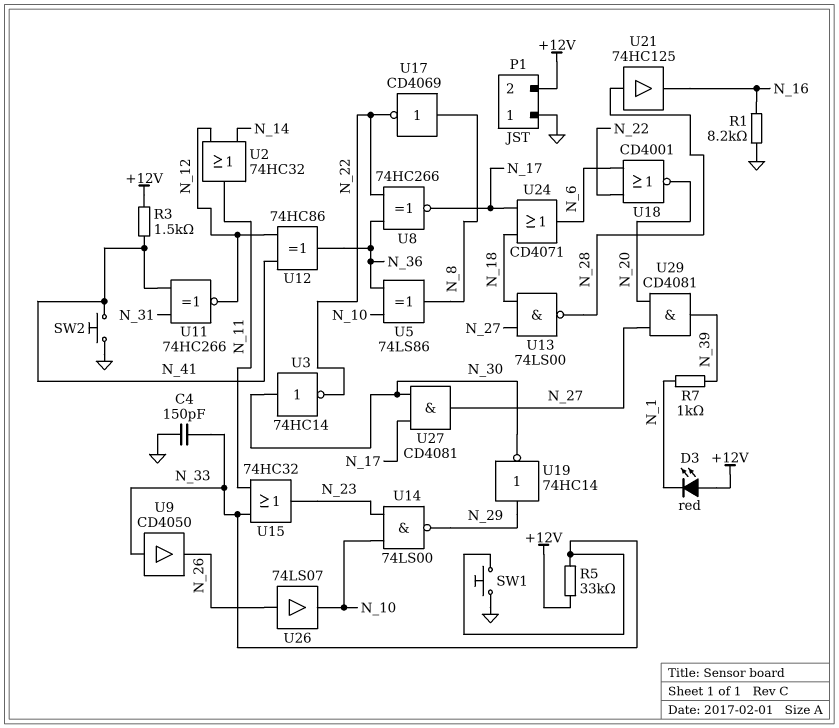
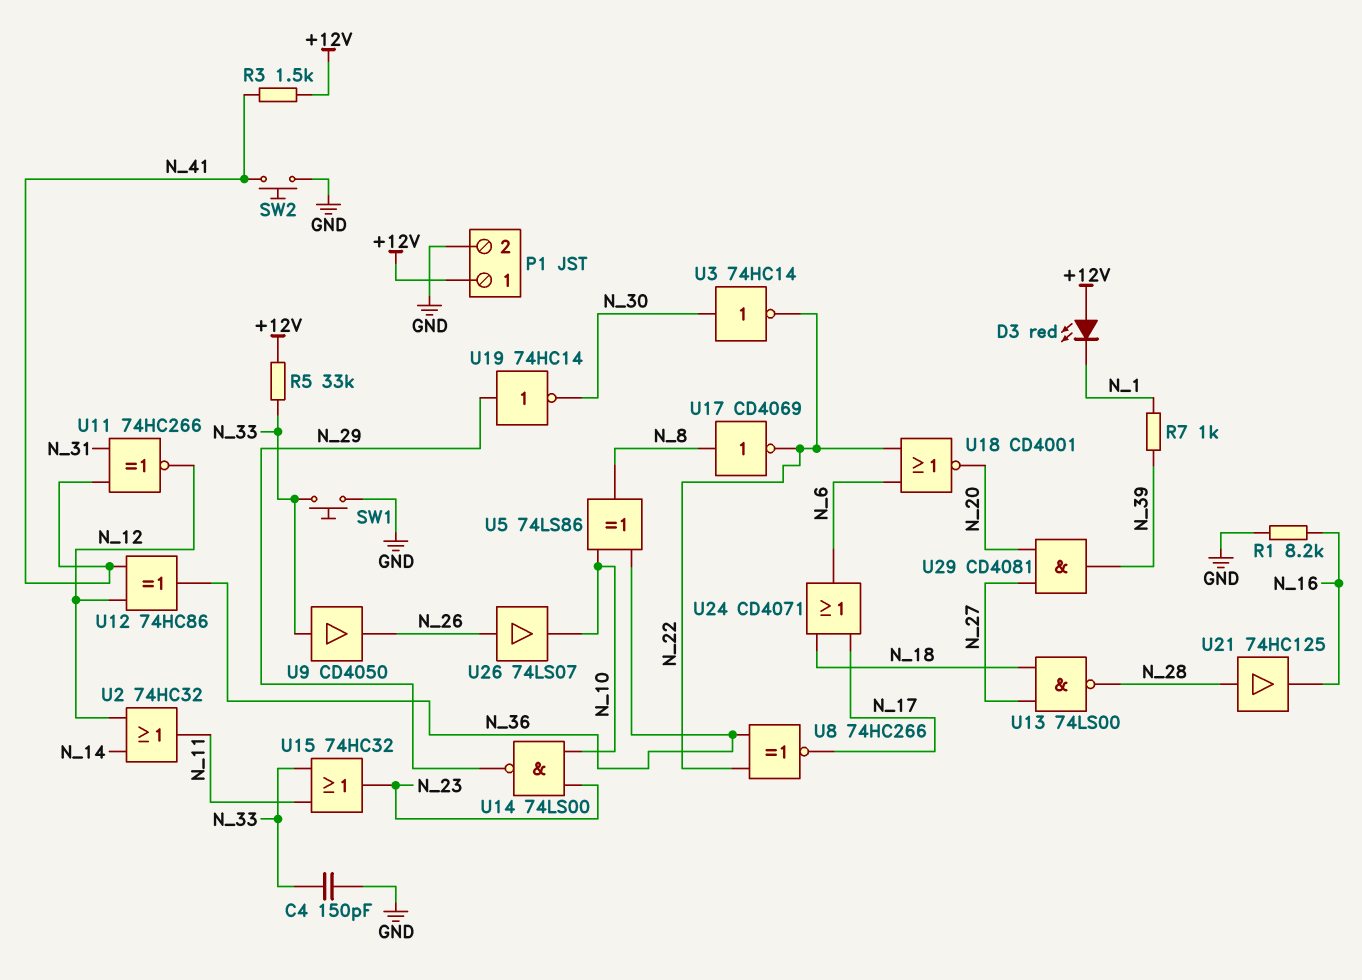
P1 pin 1: GND -> +12V
P1 pin 2: +12V -> GND
U27: AND CD4081 (in N_17, in N_30, out N_27) -> none

